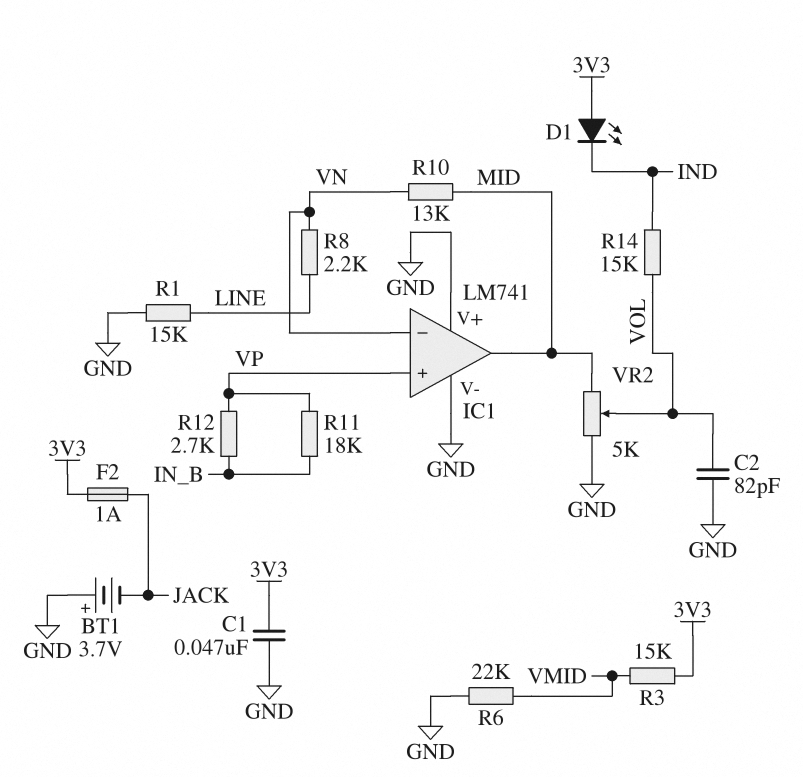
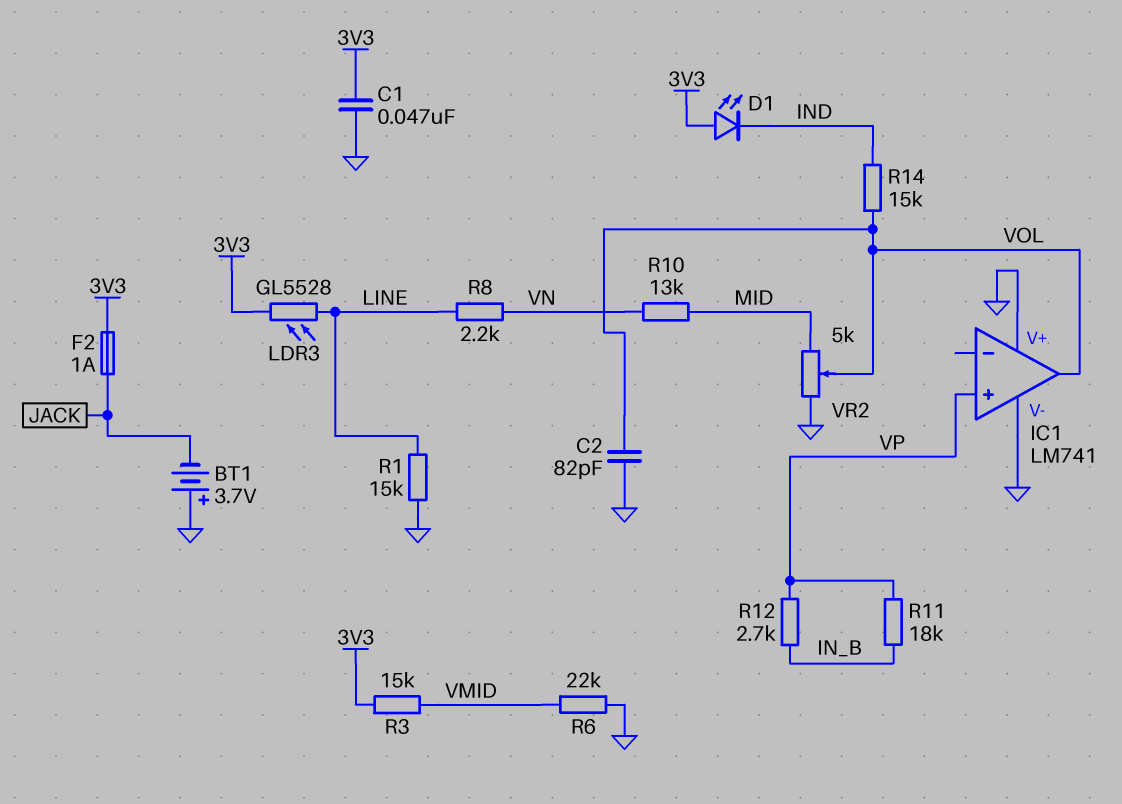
IC1 pin in-: VN -> none
IC1 pin out: MID -> VOL
LDR3: none -> GL5528 (3V3, LINE)

